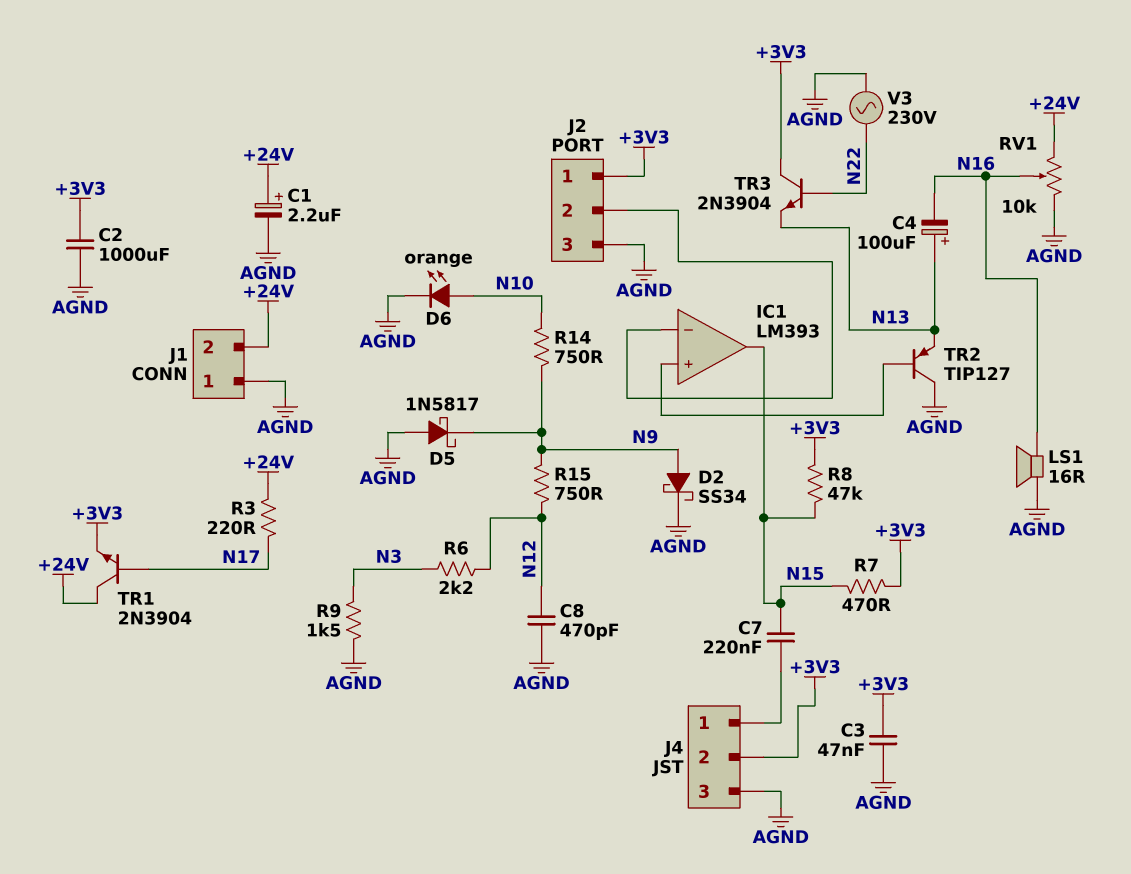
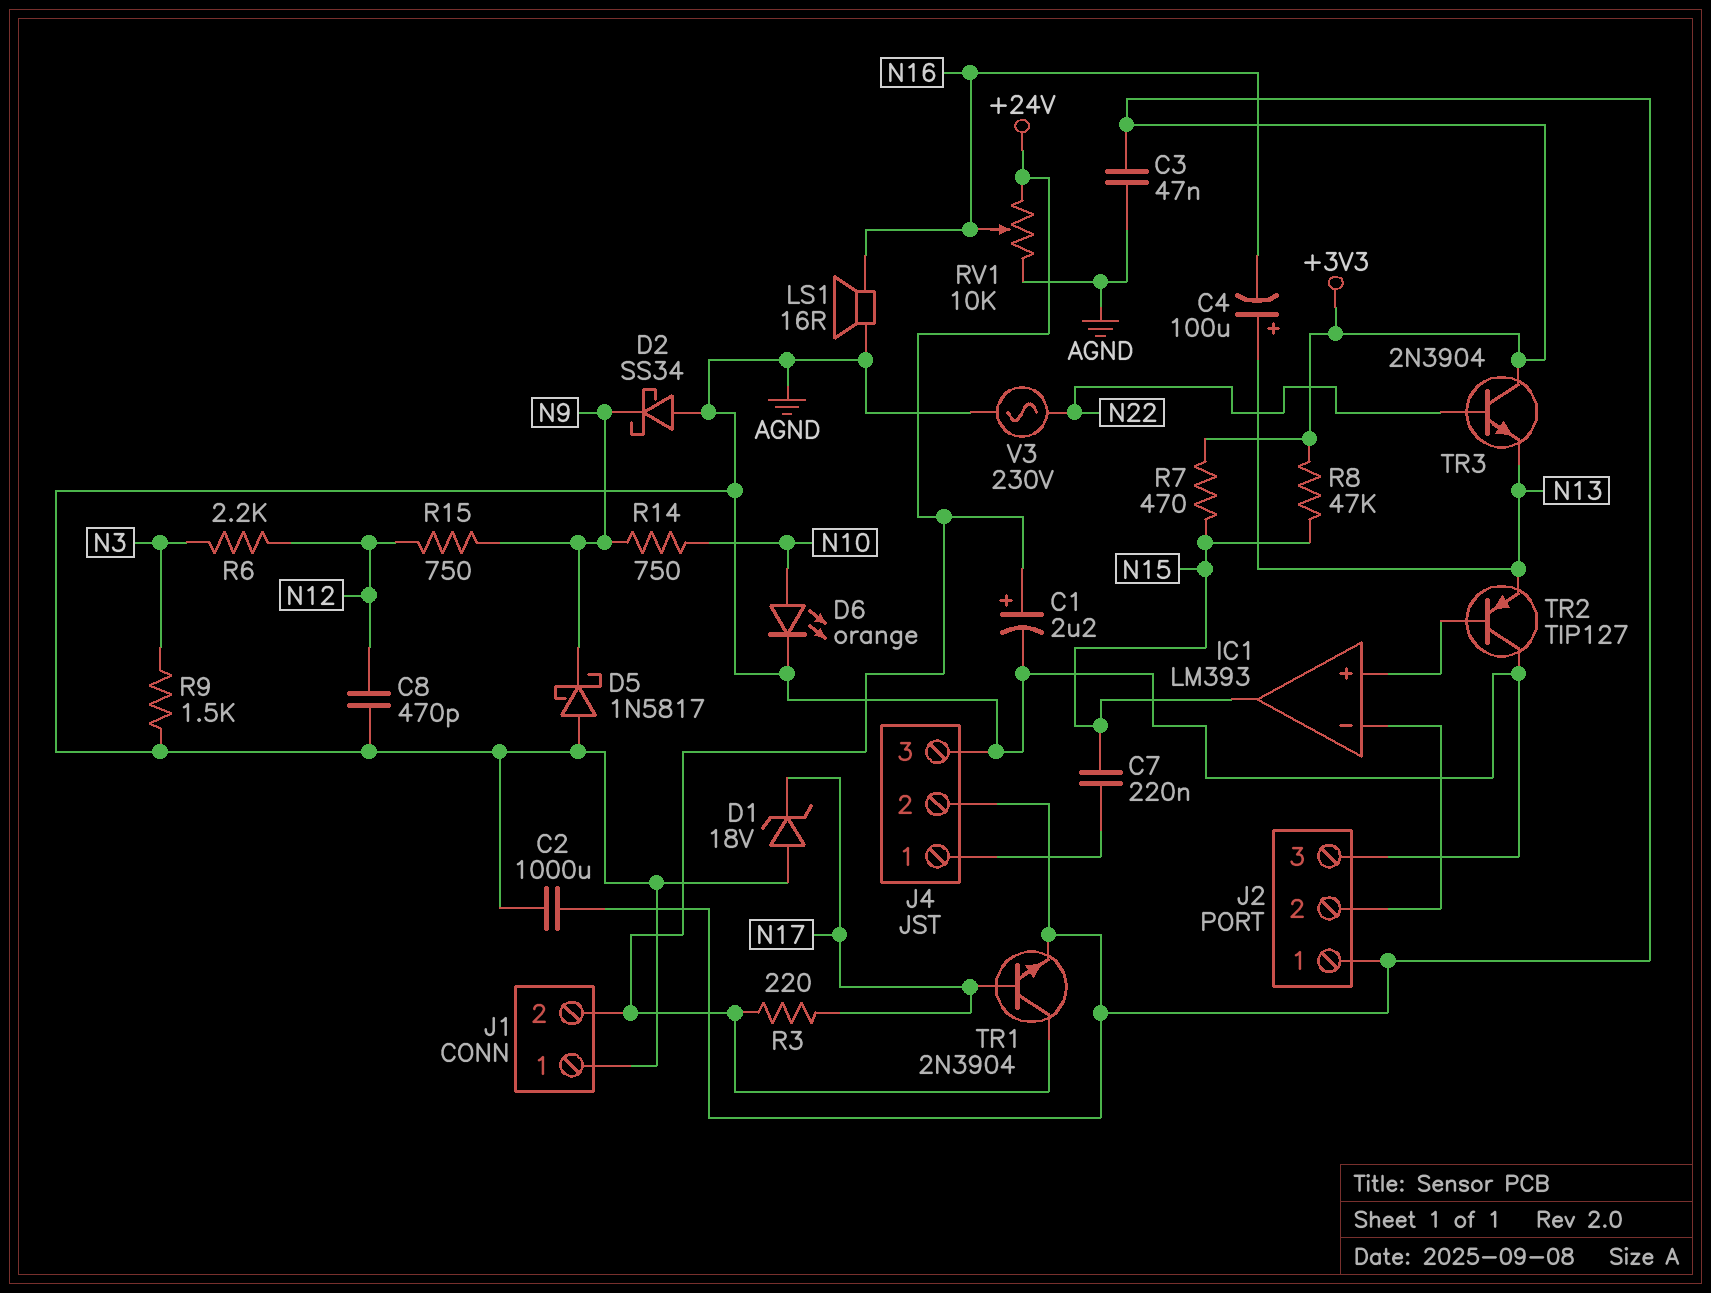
D1: none -> zener 18V (A AGND, K N17)
D2: schottky SS34 (A N9, K AGND) -> schottky SS34 (A AGND, K N9)

